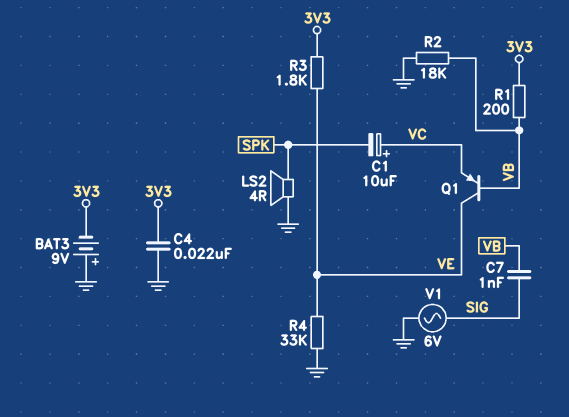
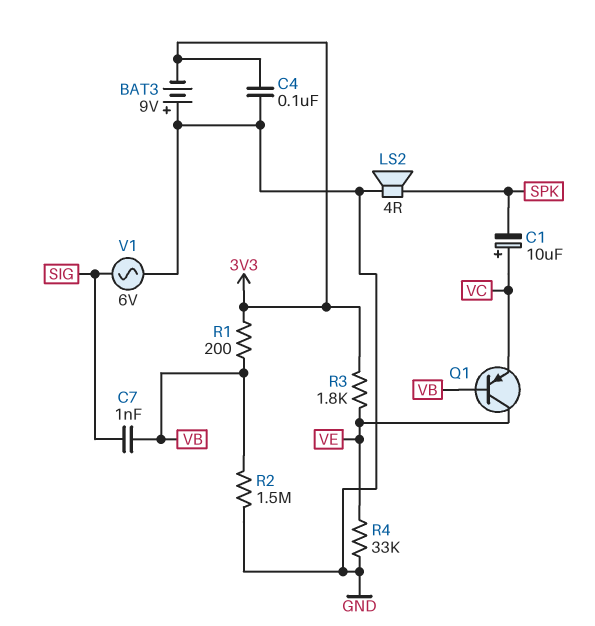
C4: 22nF (3V3, GND) -> 100nF (3V3, GND)
R2: 18k (GND, VB) -> 1.5M (GND, VB)

